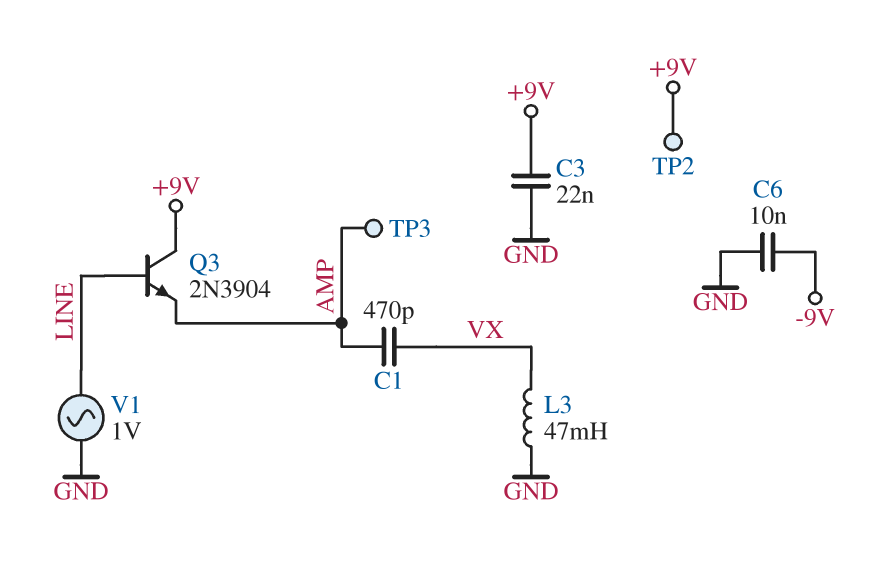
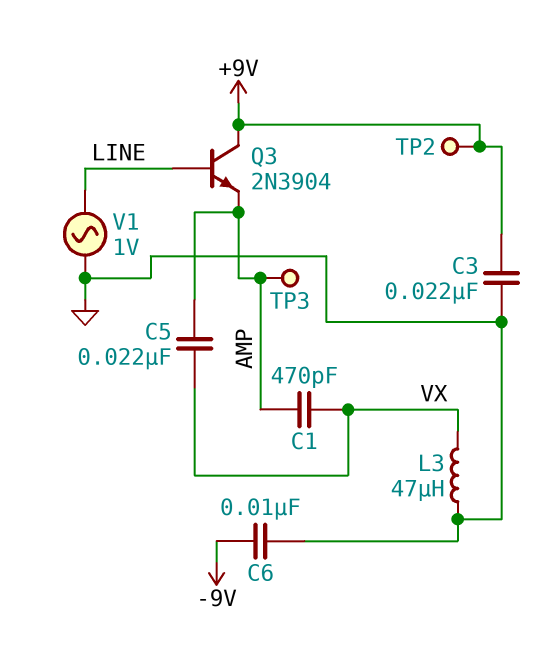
C5: none -> 22nF (AMP, VX)
L3: 47mH (GND, VX) -> 47uH (GND, VX)

